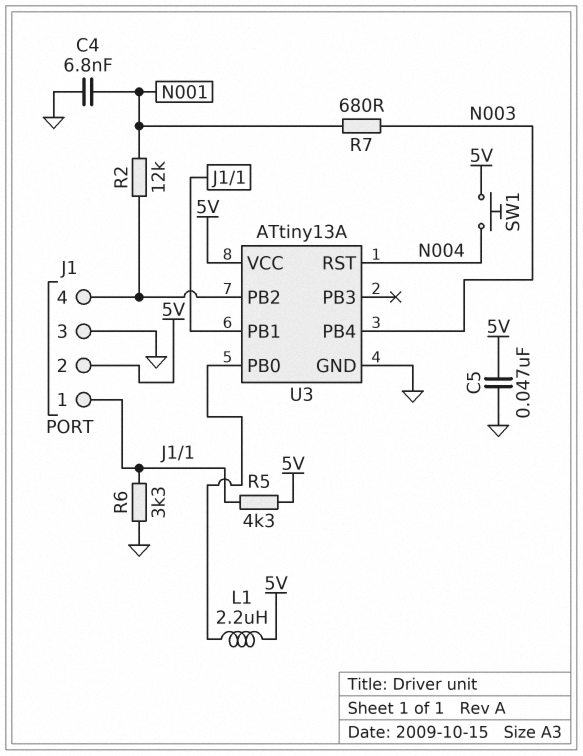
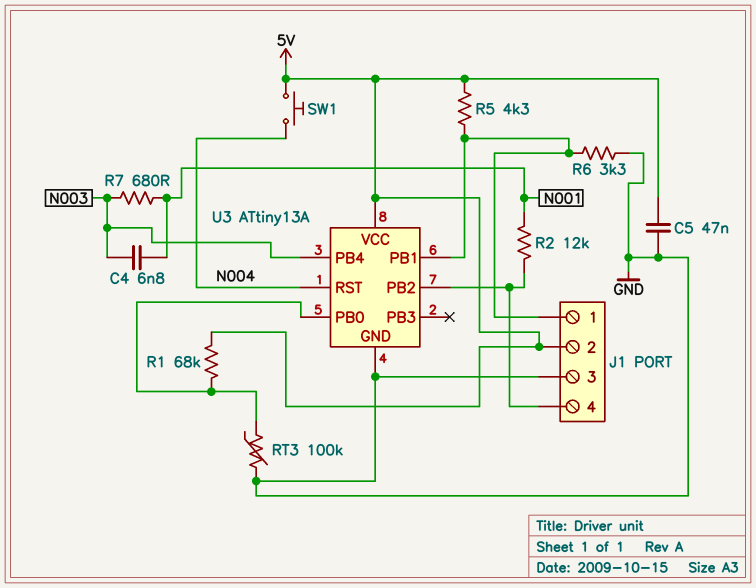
C4: 6.8nF (GND, N001) -> 6.8nF (N001, N003)
L1: 2.2uH (5V, U3/PB0) -> none
R1: none -> 68k (5V, U3/PB0)
RT3: none -> 100k (GND, U3/PB0)

